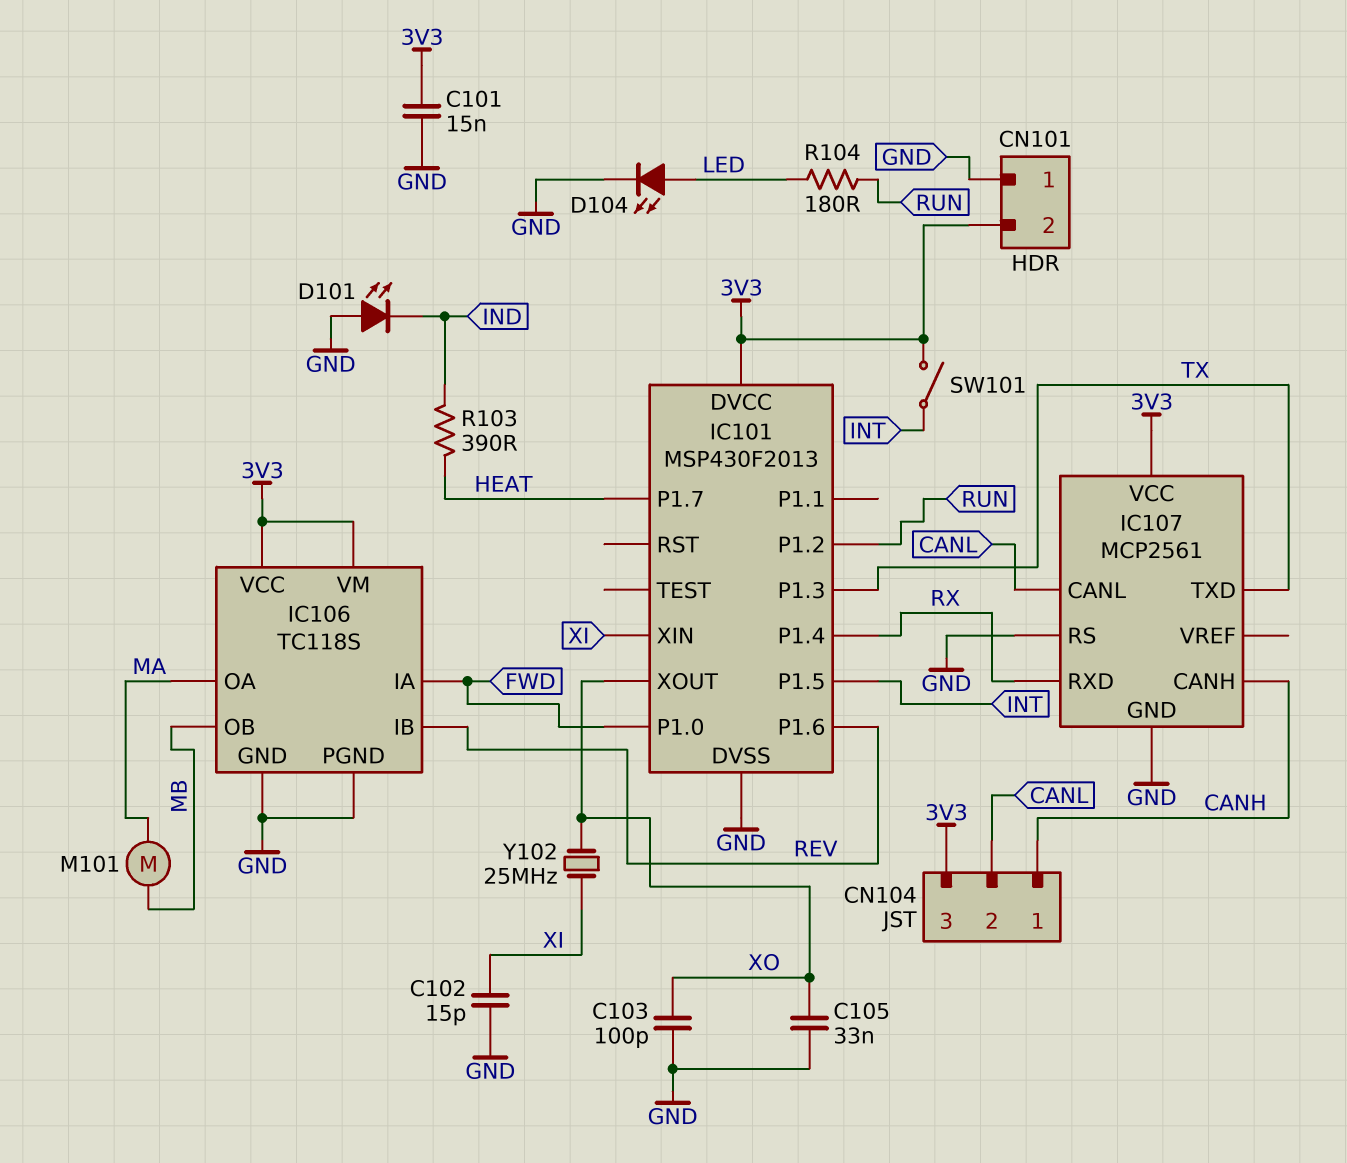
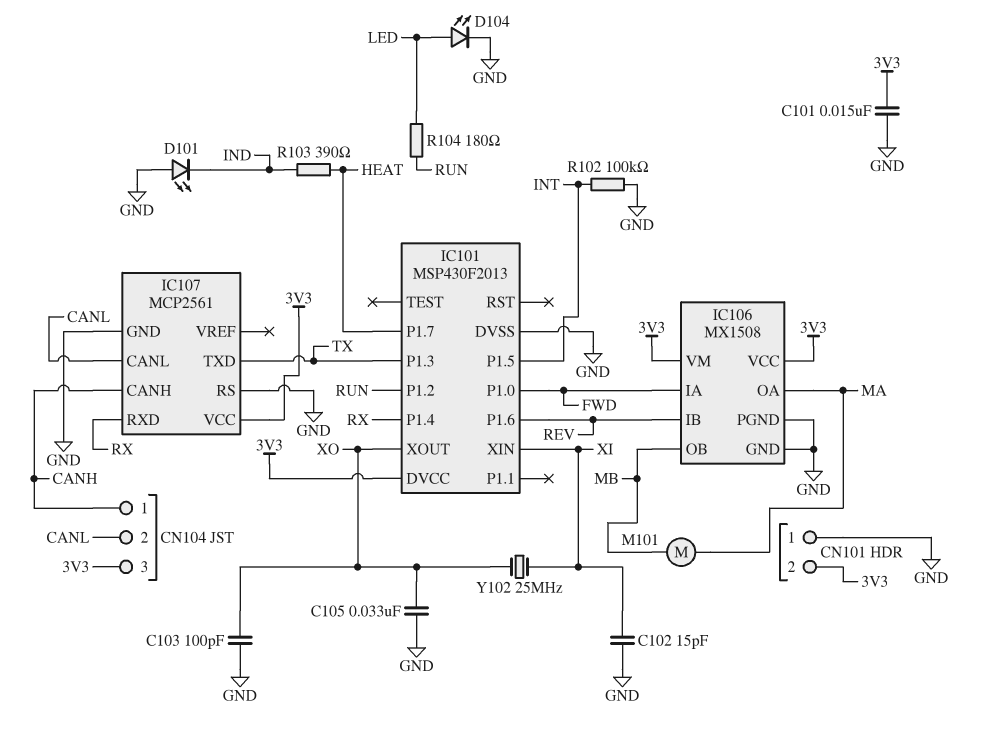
IC106: TC118S -> MX1508
R102: none -> 100k (GND, INT)
SW101: switch (3V3, INT) -> none

